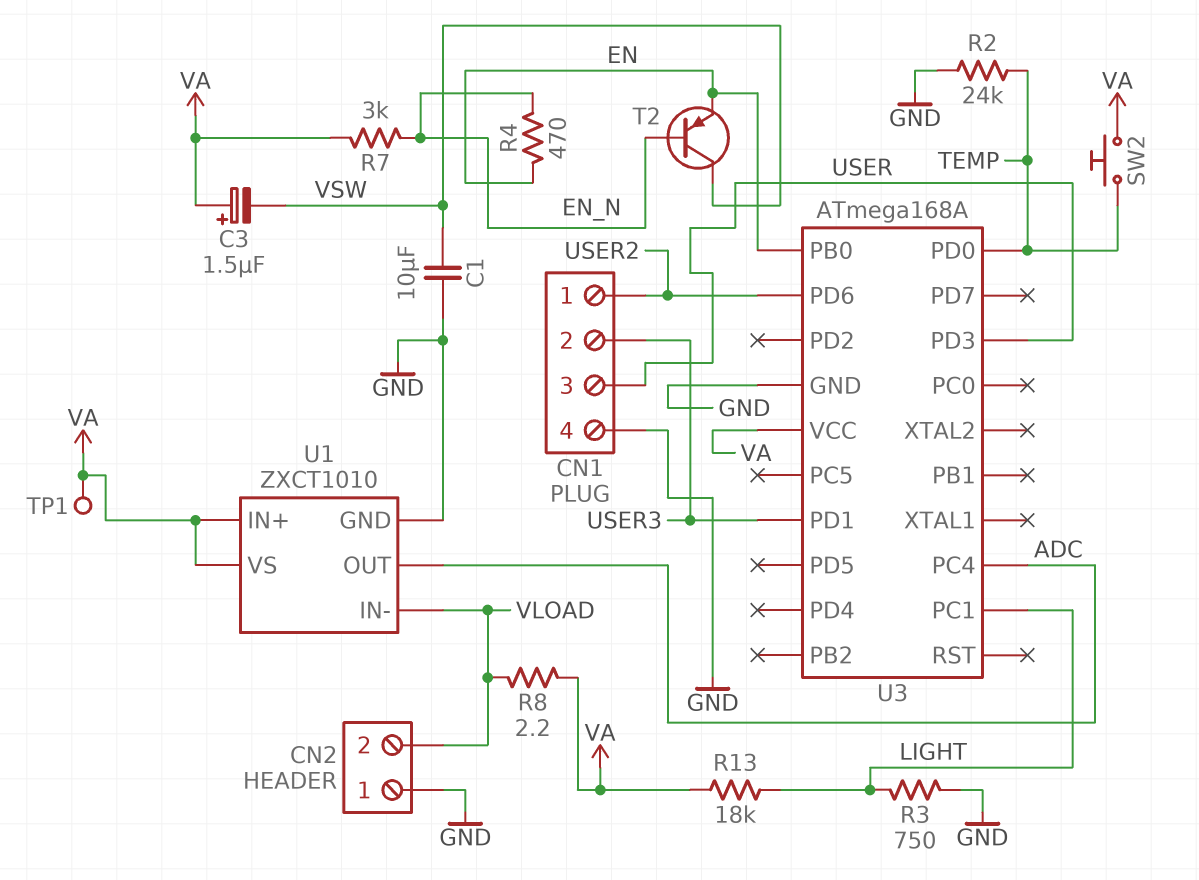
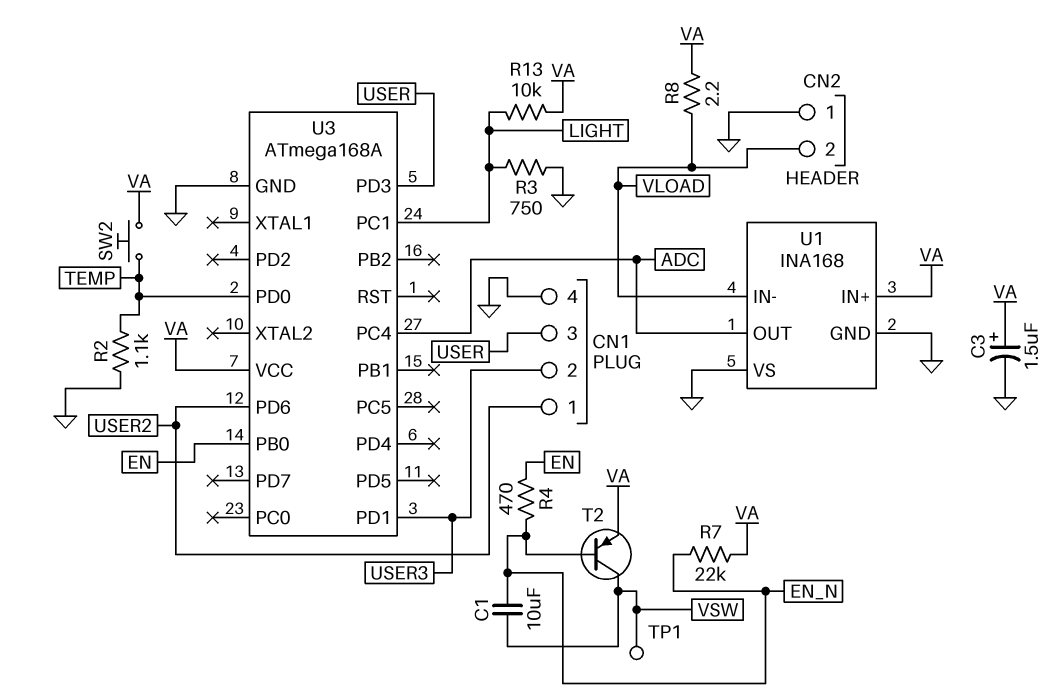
C1: 10uF (GND, VSW) -> 10uF (EN_N, VSW)
C3: 1.5uF (plus VA, minus VSW) -> 1.5uF (plus VA, minus GND)
R2: 24k (GND, TEMP) -> 1.1k (GND, TEMP)
R7: 3k (EN_N, VA) -> 22k (EN_N, VA)
R13: 18k (LIGHT, VA) -> 10k (LIGHT, VA)
T2: PNP (B EN_N, C VSW, E EN) -> PNP (B EN_N, C VSW, E VA)
TP1: test point (VA) -> test point (VSW)
U1: ZXCT1010 -> INA168
U1 pin VS: VA -> GND

